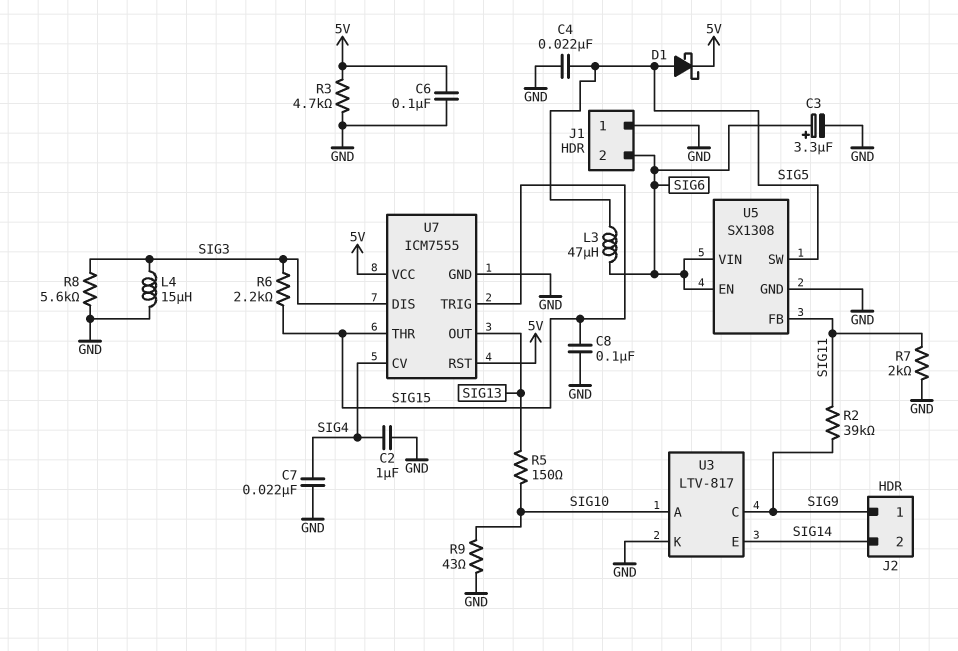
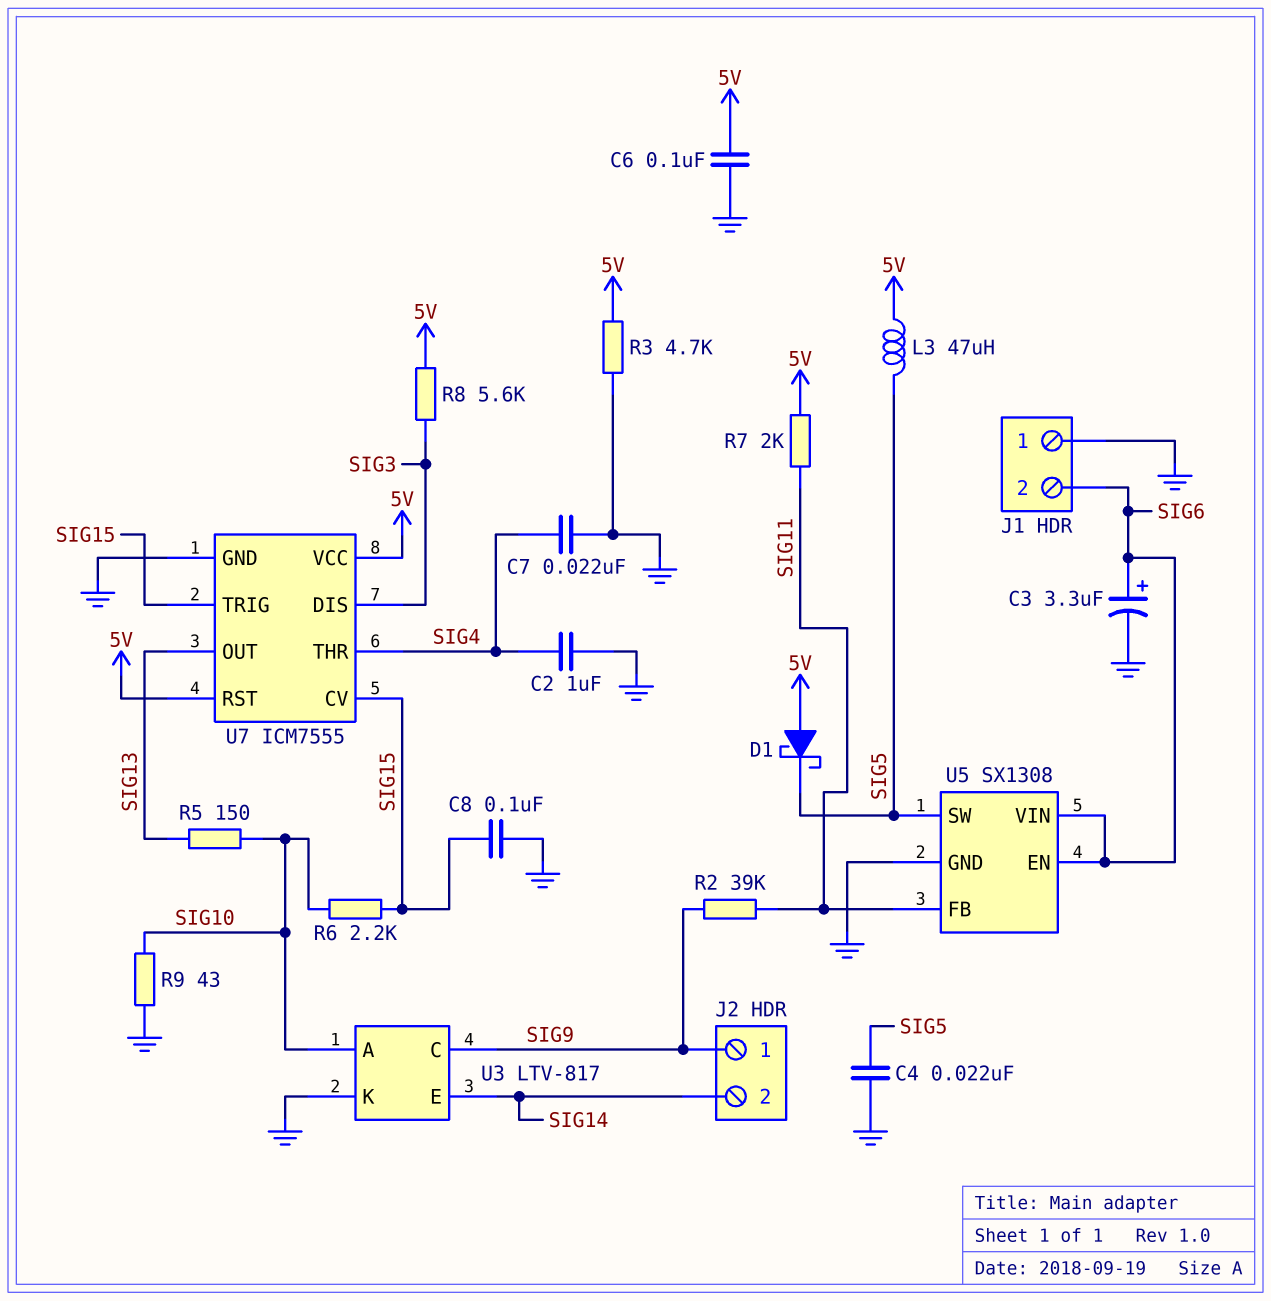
D1: schottky (A SIG5, K 5V) -> schottky (A 5V, K SIG5)
L3: 47uH (SIG5, SIG6) -> 47uH (5V, SIG5)
L4: 15uH (GND, SIG3) -> none
R6: 2.2k (SIG3, SIG15) -> 2.2k (SIG10, SIG15)
R7: 2k (GND, SIG11) -> 2k (5V, SIG11)
R8: 5.6k (GND, SIG3) -> 5.6k (5V, SIG3)
U7 pin CV: SIG4 -> SIG15
U7 pin THR: SIG15 -> SIG4

